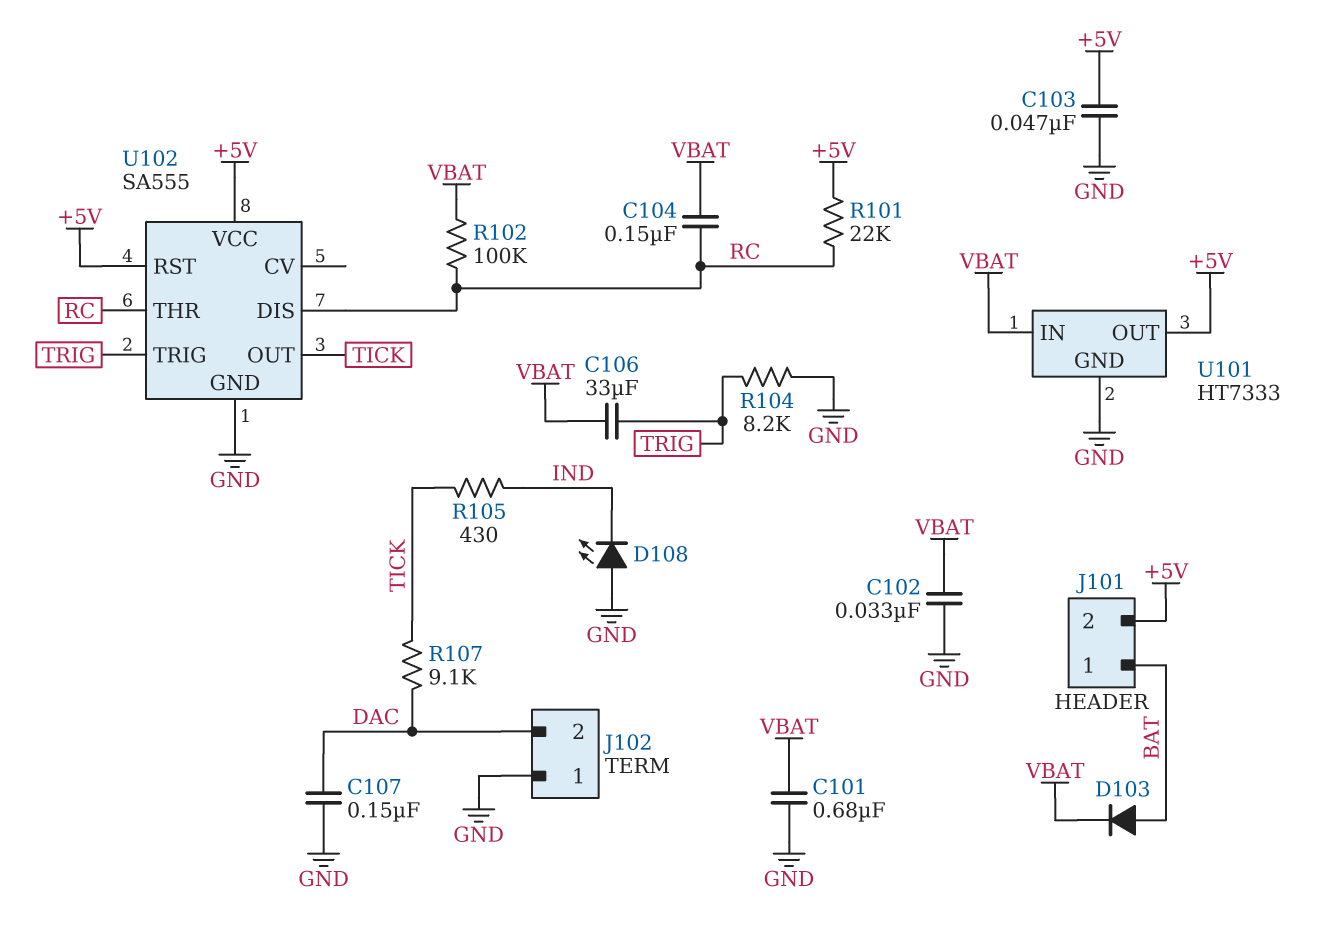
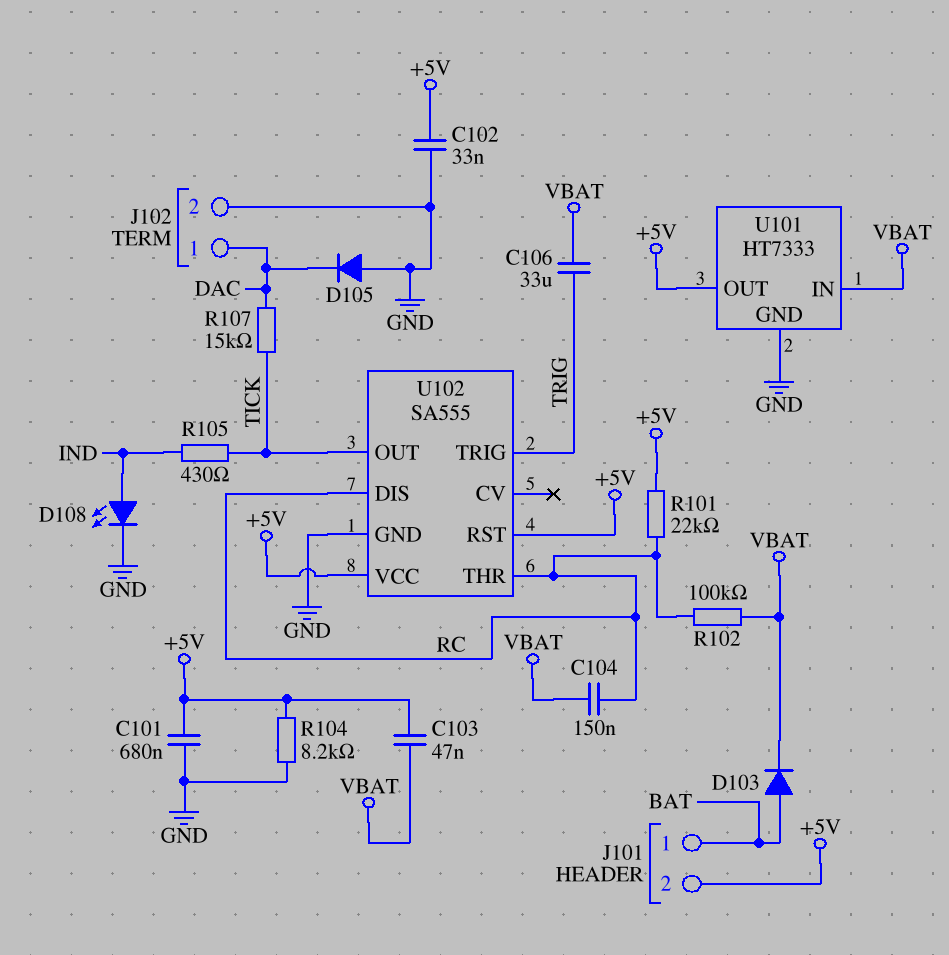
C101: 680nF (GND, VBAT) -> 680nF (+5V, GND)
C102: 33nF (GND, VBAT) -> 33nF (+5V, GND)
C103: 47nF (+5V, GND) -> 47nF (+5V, VBAT)
C107: 150nF (DAC, GND) -> none
D105: none -> diode (A GND, K DAC)
D108: LED (A GND, K IND) -> LED (A IND, K GND)
J102 pin 1: GND -> DAC
J102 pin 2: DAC -> GND
R104: 8.2k (GND, TRIG) -> 8.2k (+5V, GND)
R107: 9.1k (DAC, TICK) -> 15k (DAC, TICK)

